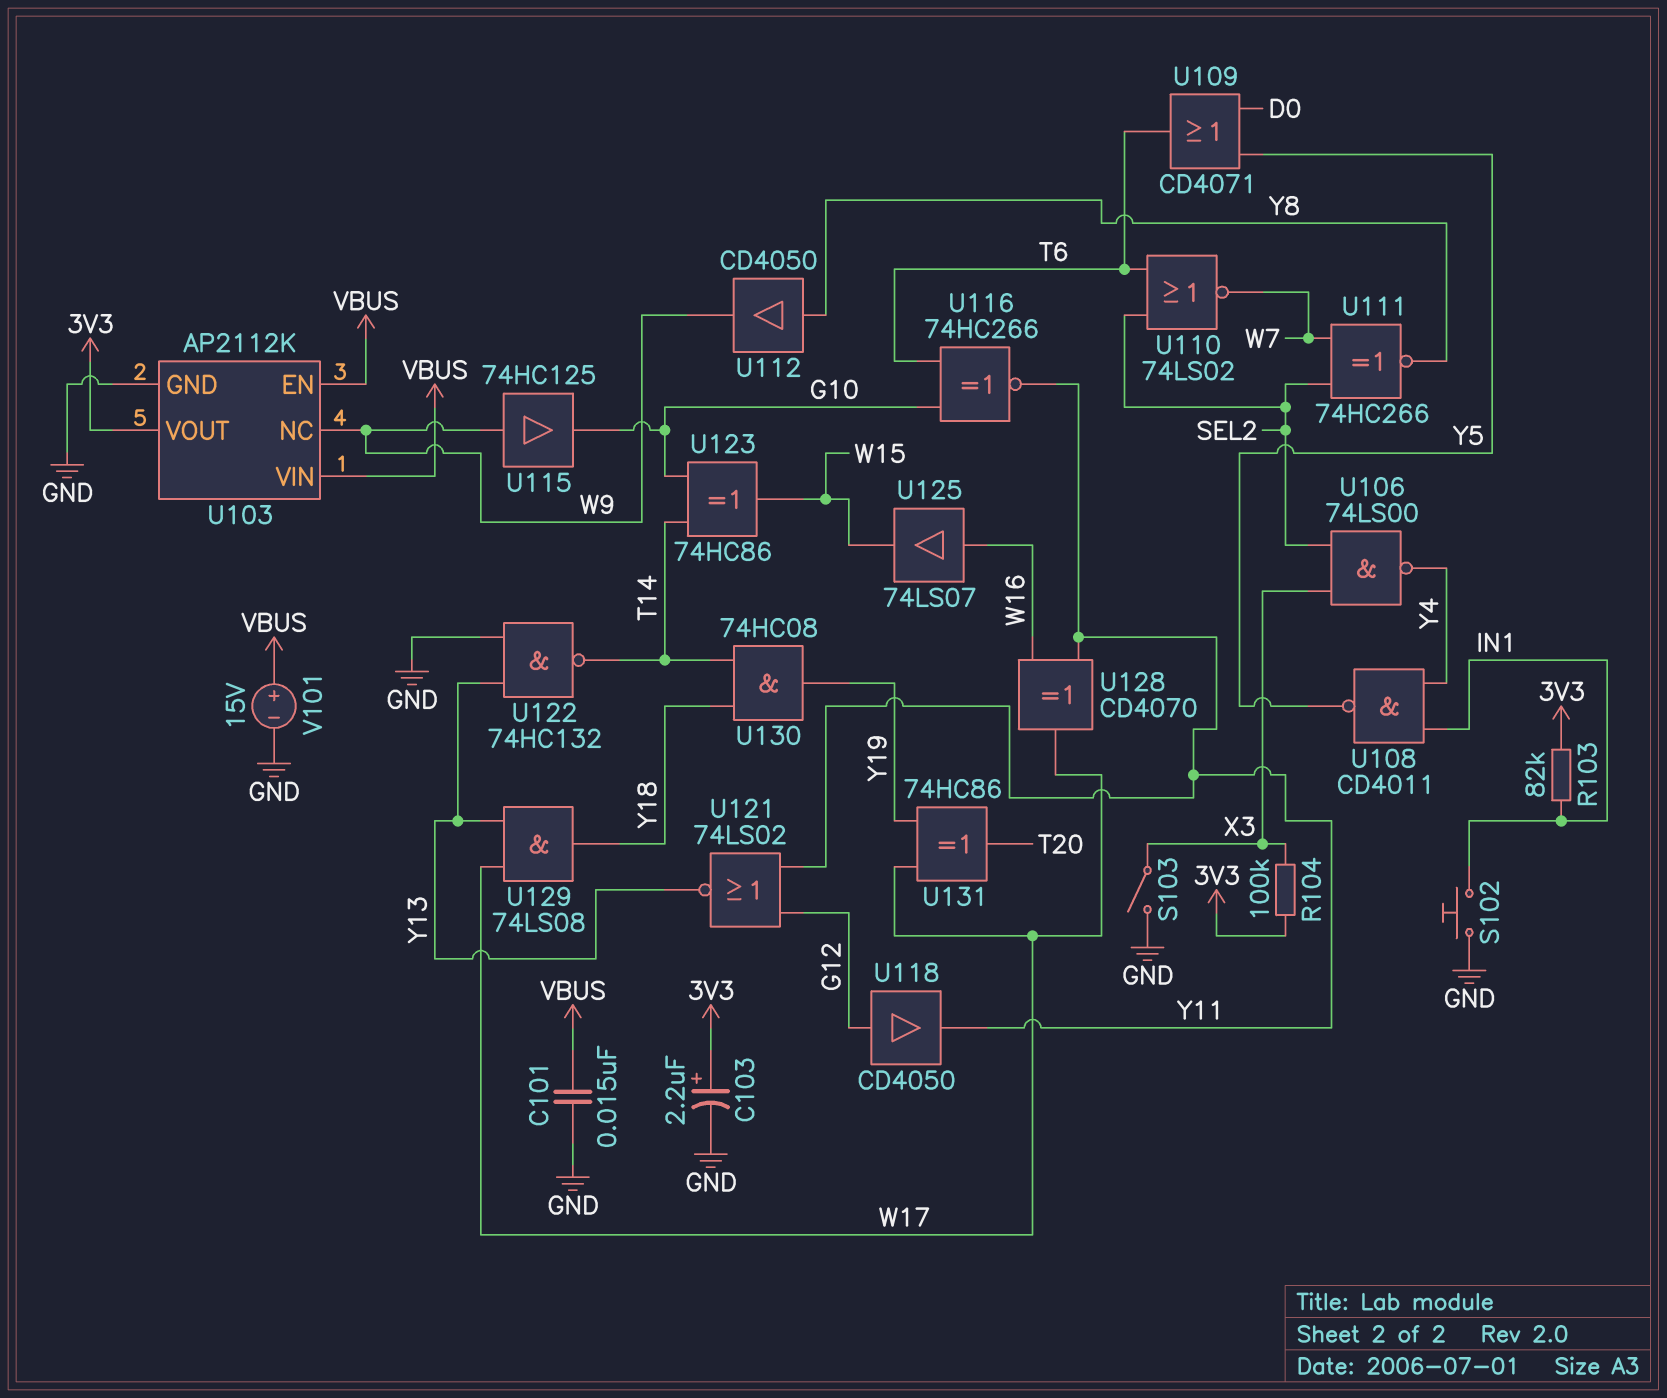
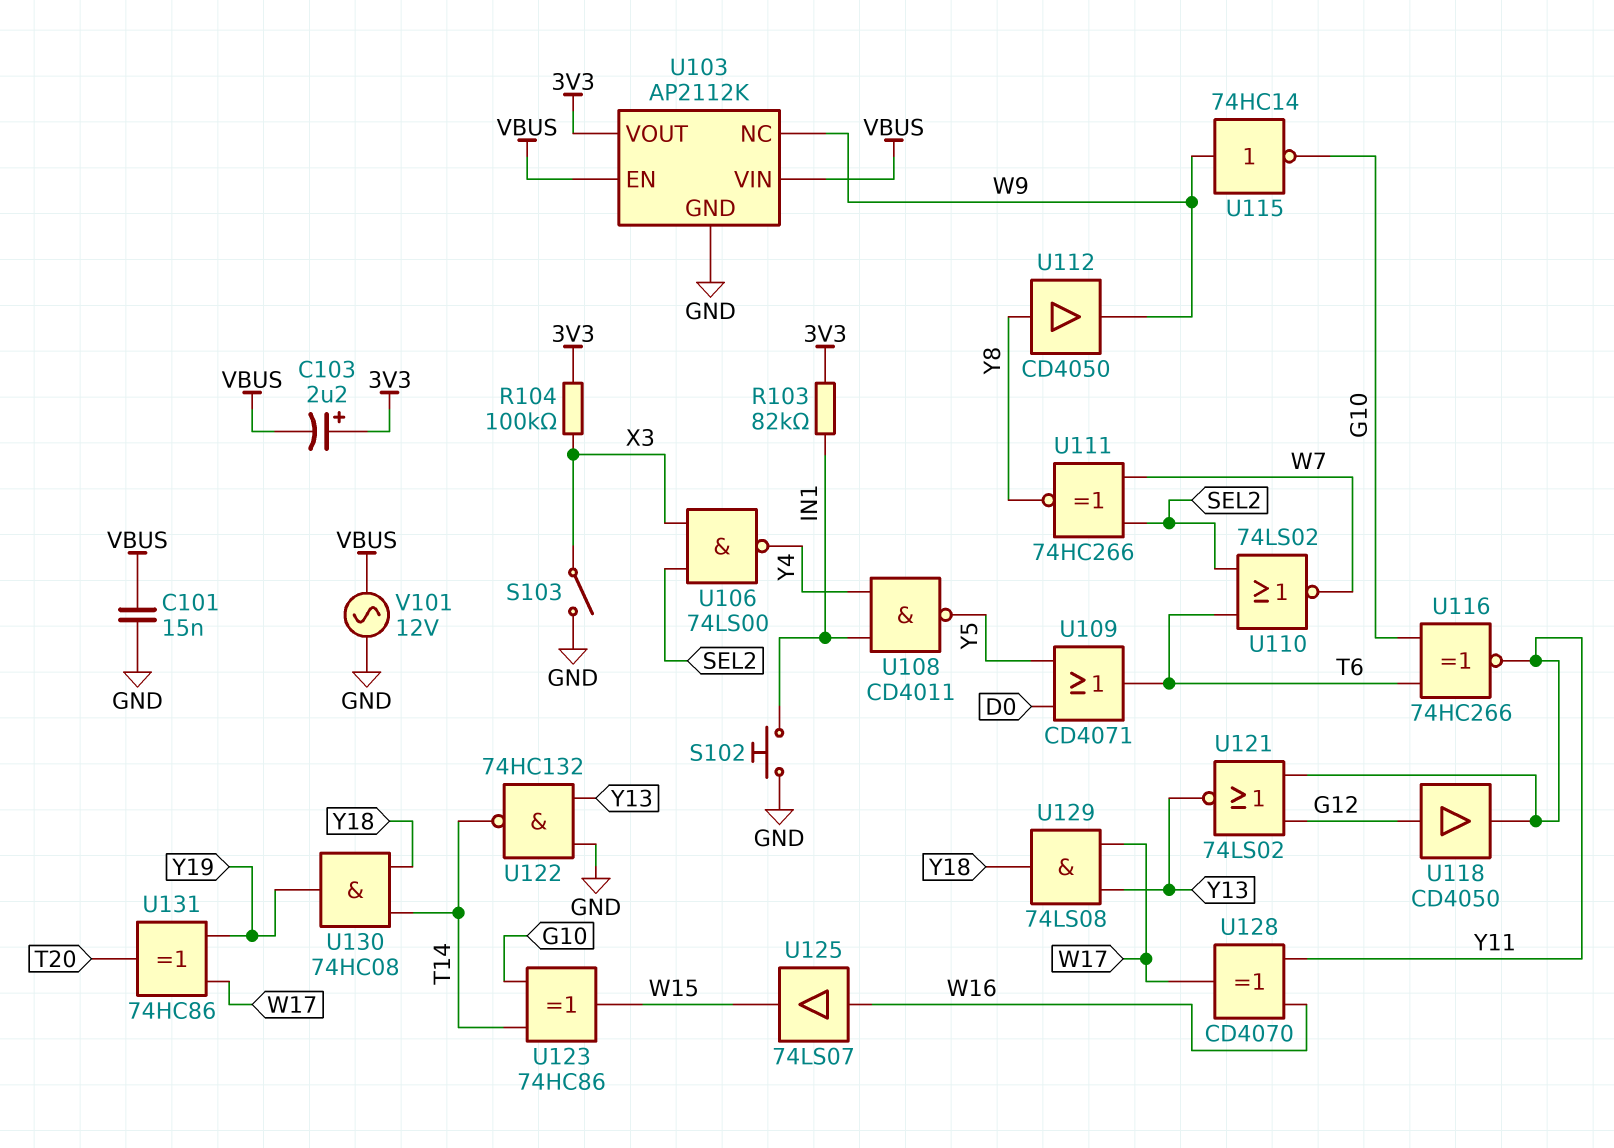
C103: 2.2uF (plus 3V3, minus GND) -> 2.2uF (plus 3V3, minus VBUS)
U115: buffer 74HC125 (in W9, out G10) -> NOT 74HC14 (in W9, out G10)
V101: 15V (plus VBUS, minus GND) -> AC 12V (GND, VBUS)

